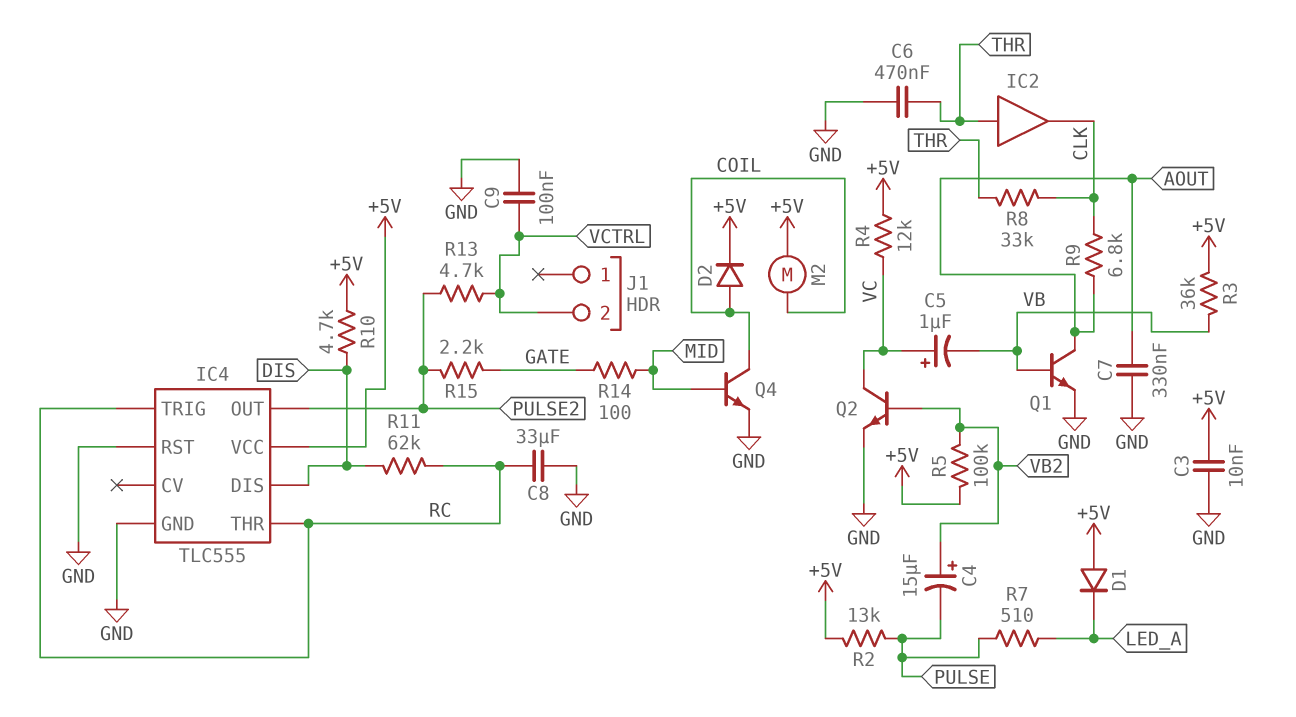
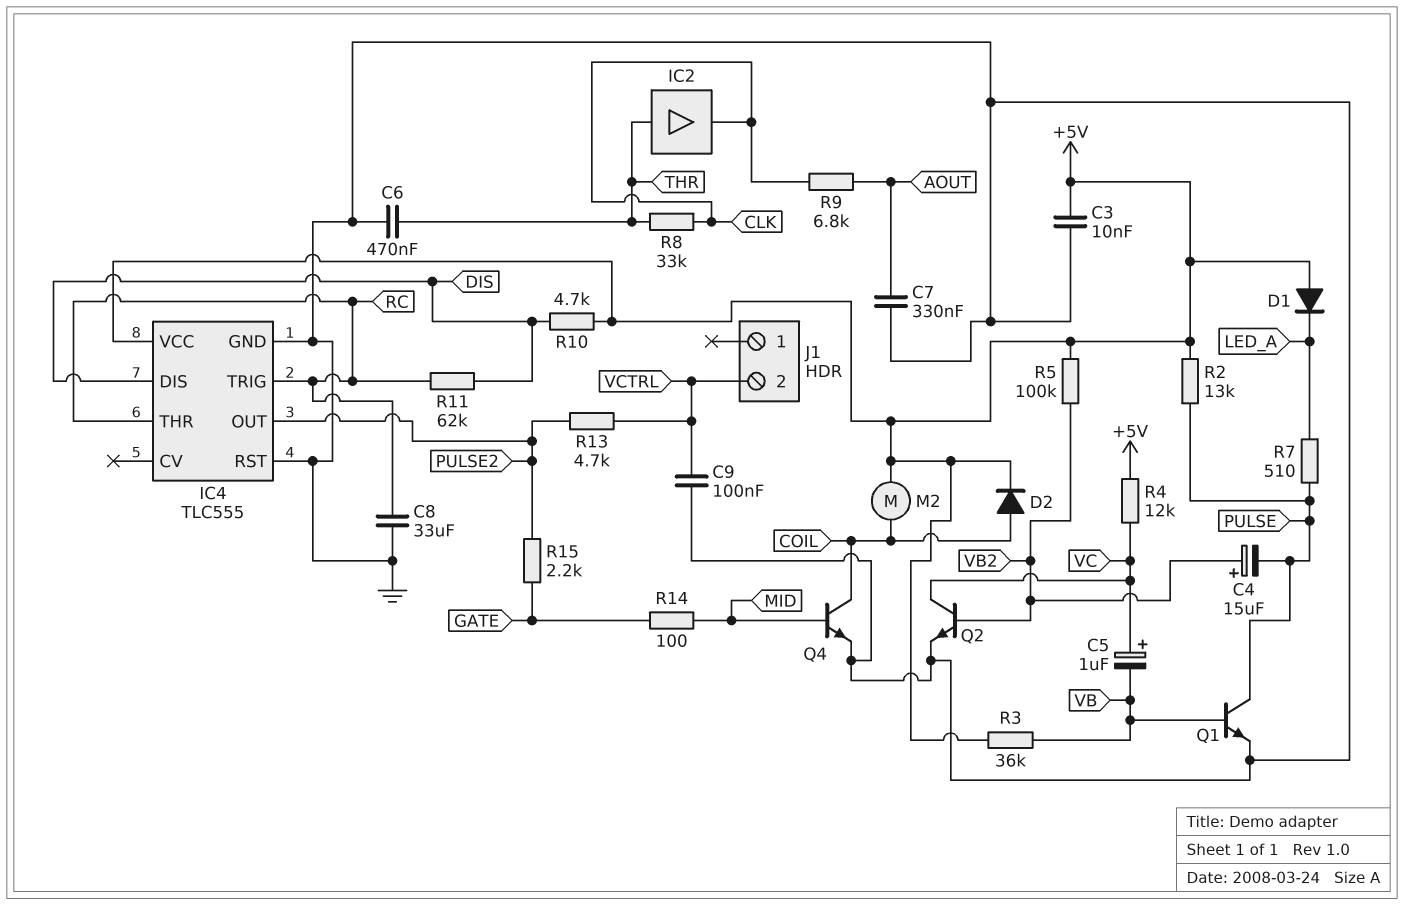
Q1: NPN (B VB, C AOUT, E GND) -> NPN (B VB, C PULSE, E GND)

